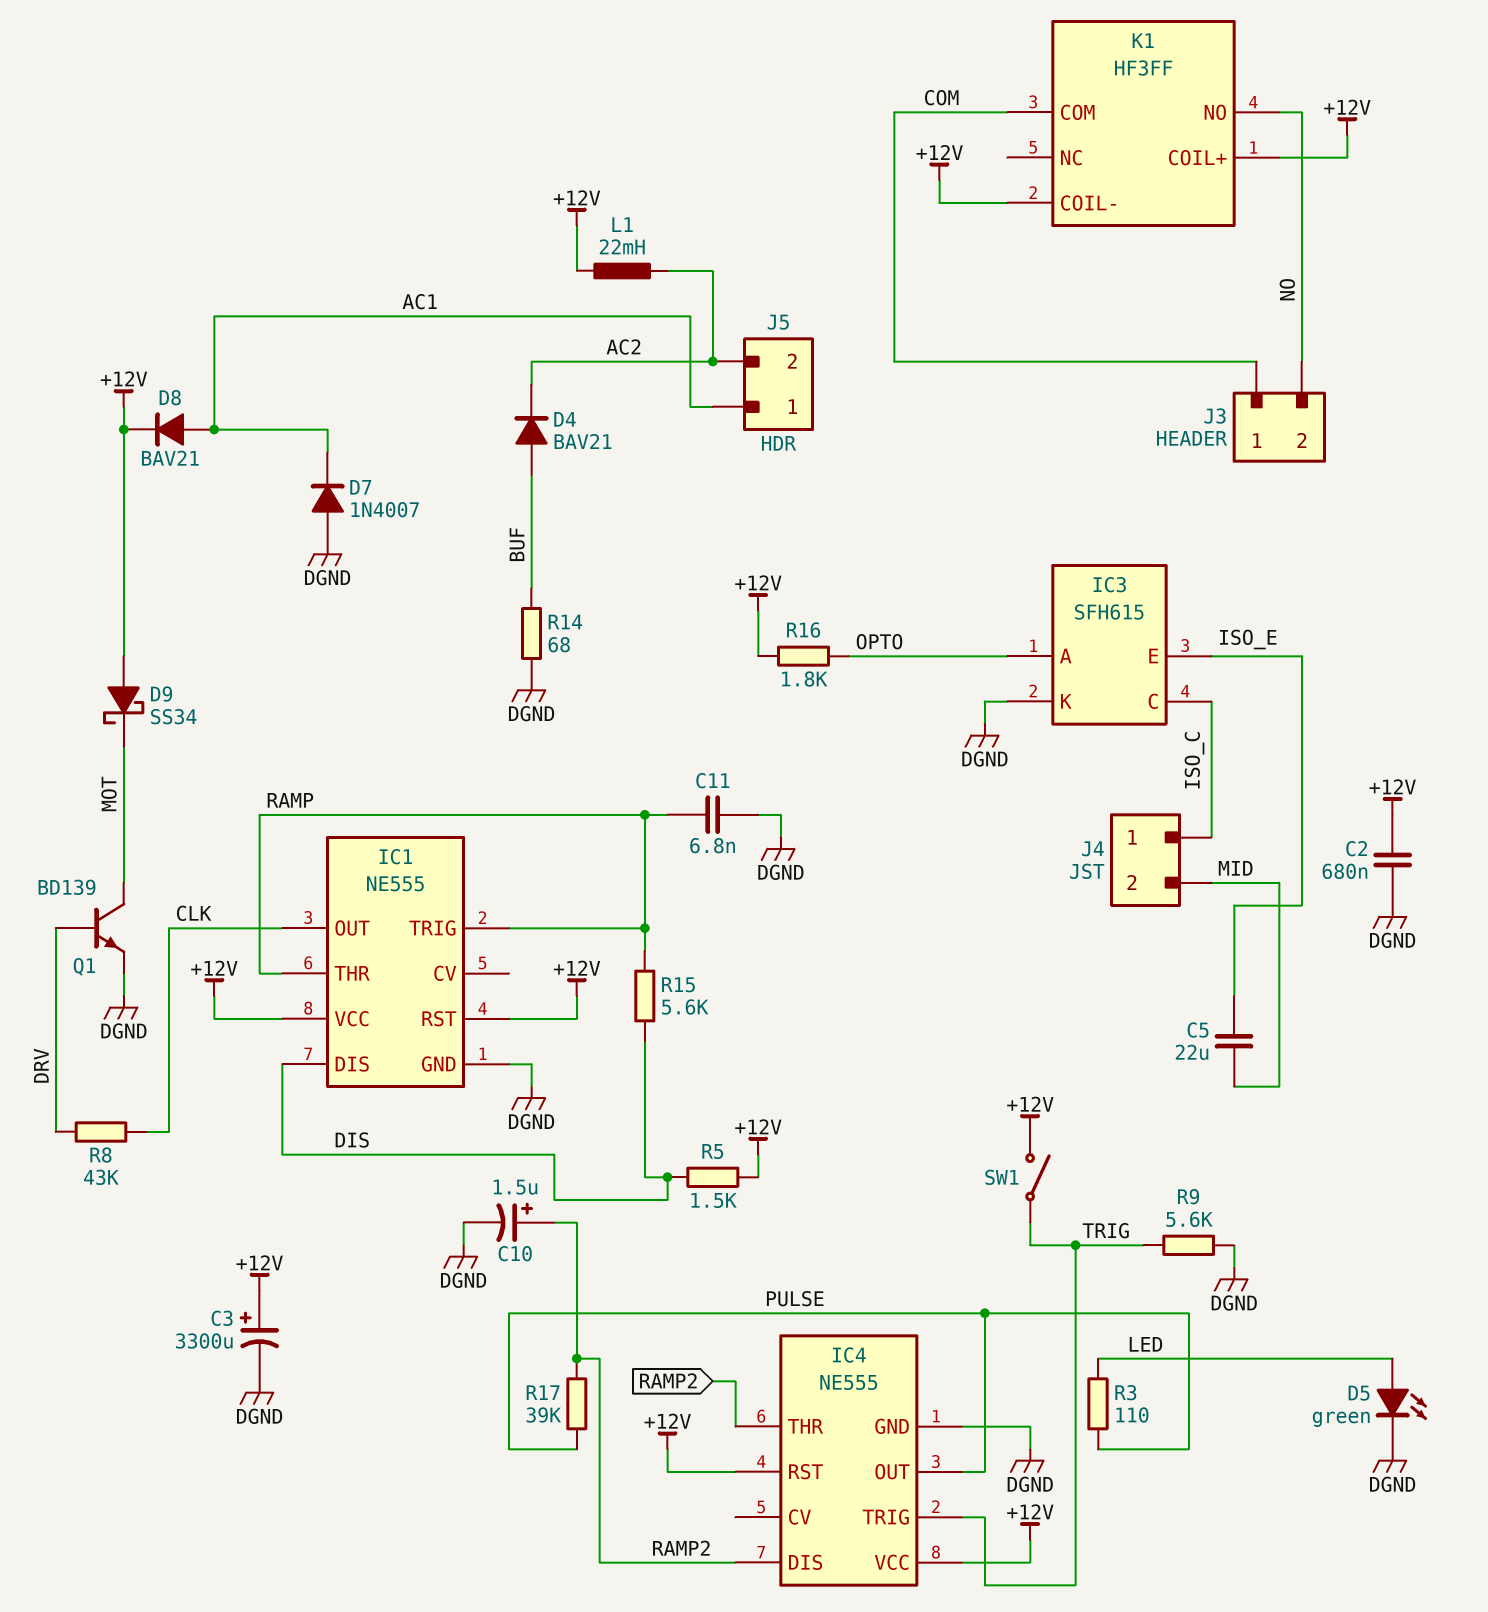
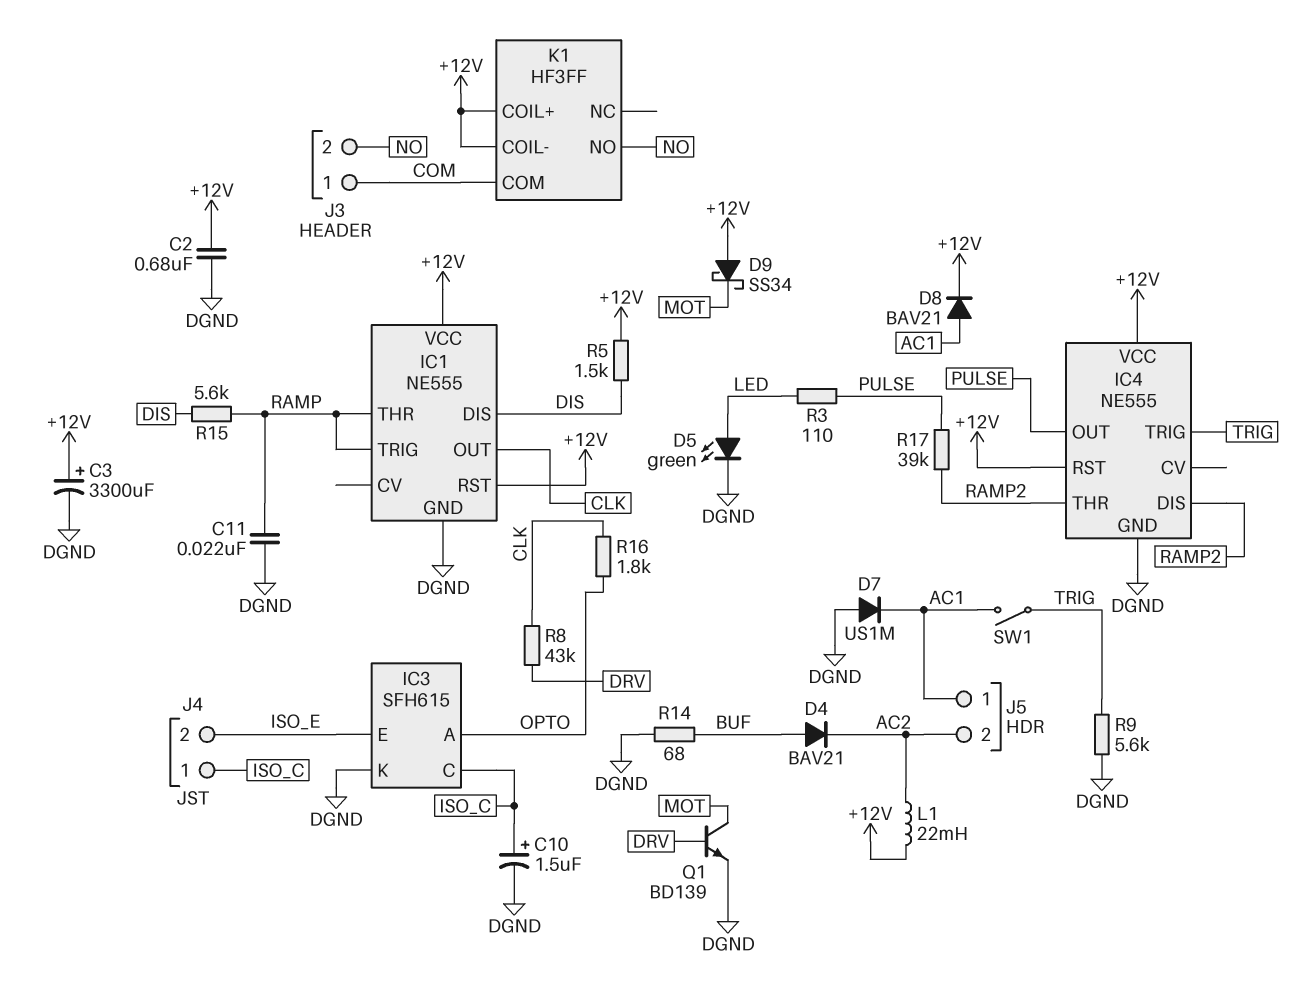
C5: 22uF (ISO_E, MID) -> none
C10: 1.5uF (plus RAMP2, minus DGND) -> 1.5uF (plus ISO_C, minus DGND)
C11: 6.8nF (DGND, RAMP) -> 22nF (DGND, RAMP)
D7: diode 1N4007 (A DGND, K AC1) -> diode US1M (A DGND, K AC1)
J4 pin 2: MID -> ISO_E
R16: 1.8k (+12V, OPTO) -> 1.8k (CLK, OPTO)
SW1: switch (+12V, TRIG) -> switch (AC1, TRIG)

